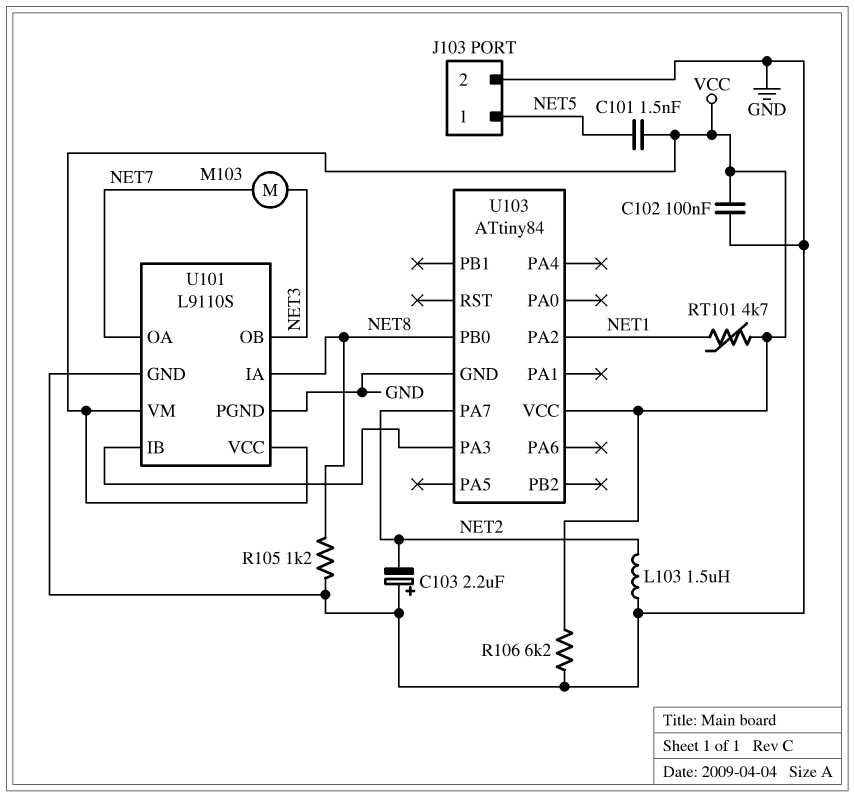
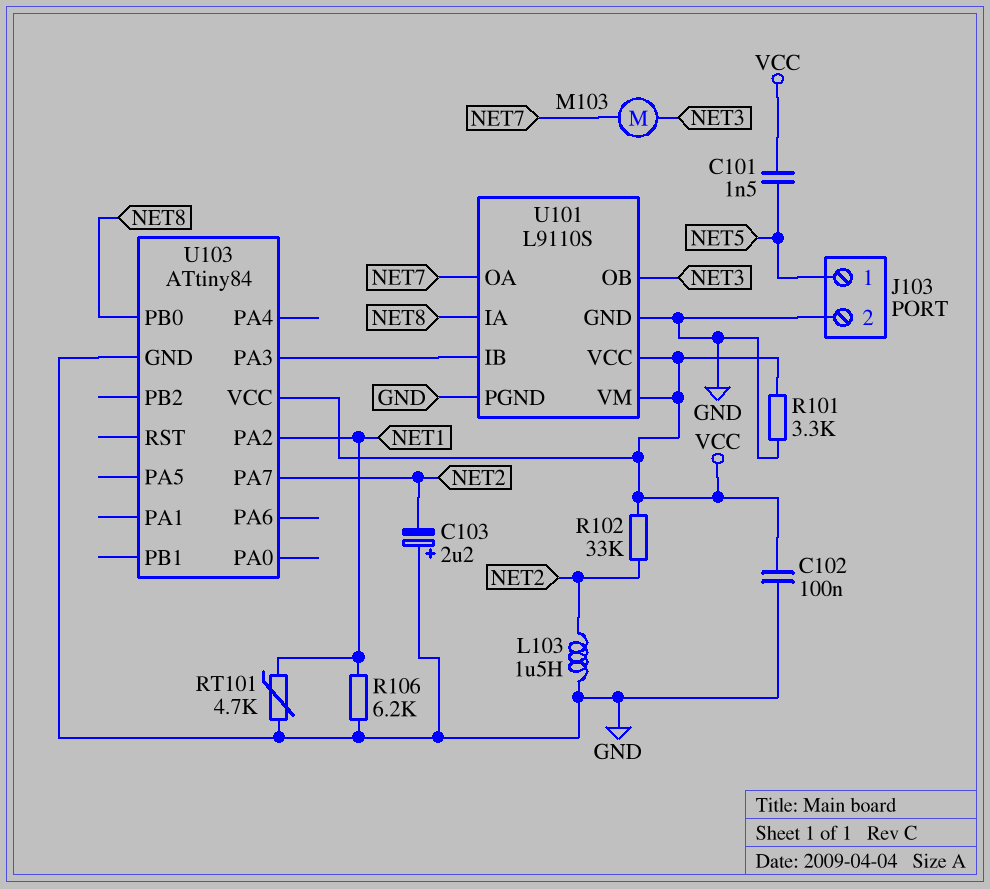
R101: none -> 3.3k (GND, VCC)
R102: none -> 33k (NET2, VCC)
R105: 1.2k (GND, NET8) -> none
R106: 6.2k (GND, VCC) -> 6.2k (GND, NET1)
RT101: 4.7k (NET1, VCC) -> 4.7k (GND, NET1)

